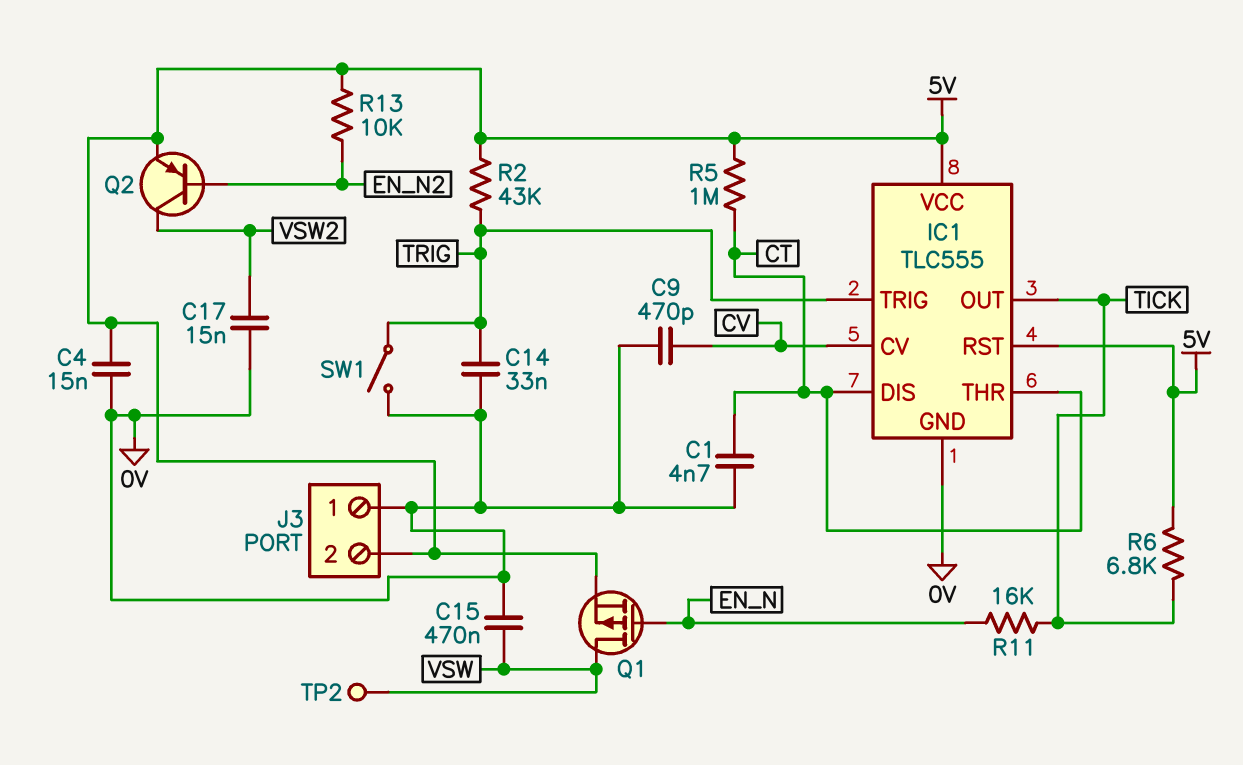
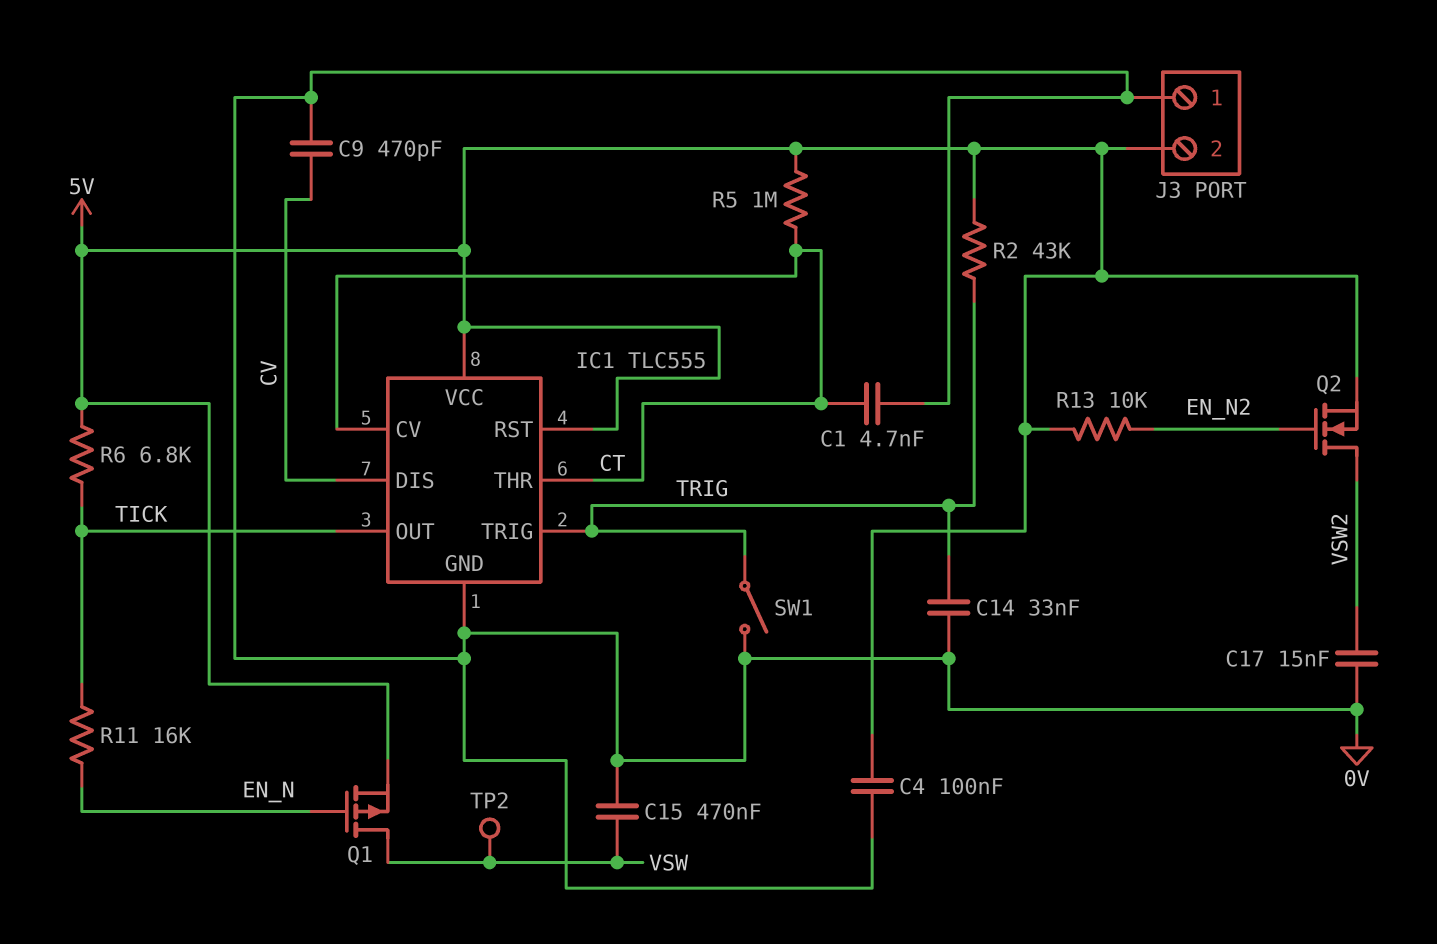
C4: 15nF (0V, 5V) -> 100nF (0V, 5V)
IC1 pin CV: CV -> CT
IC1 pin DIS: CT -> CV
Q2: PNP (B EN_N2, C VSW2, E 5V) -> NMOS (G EN_N2, D VSW2, S 5V)

